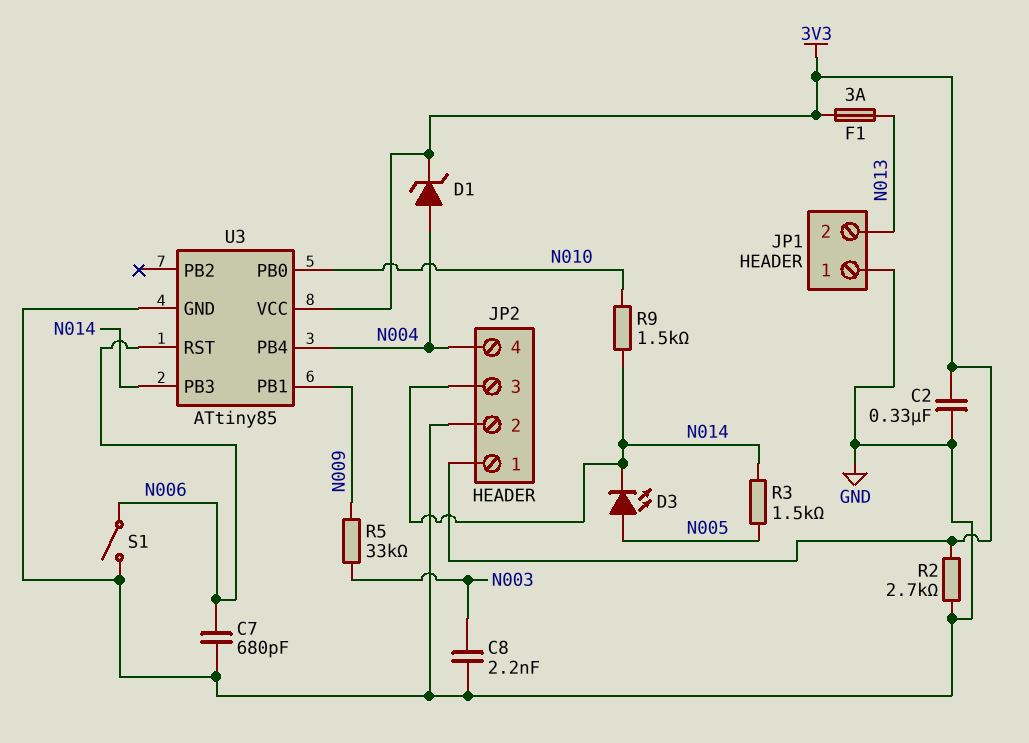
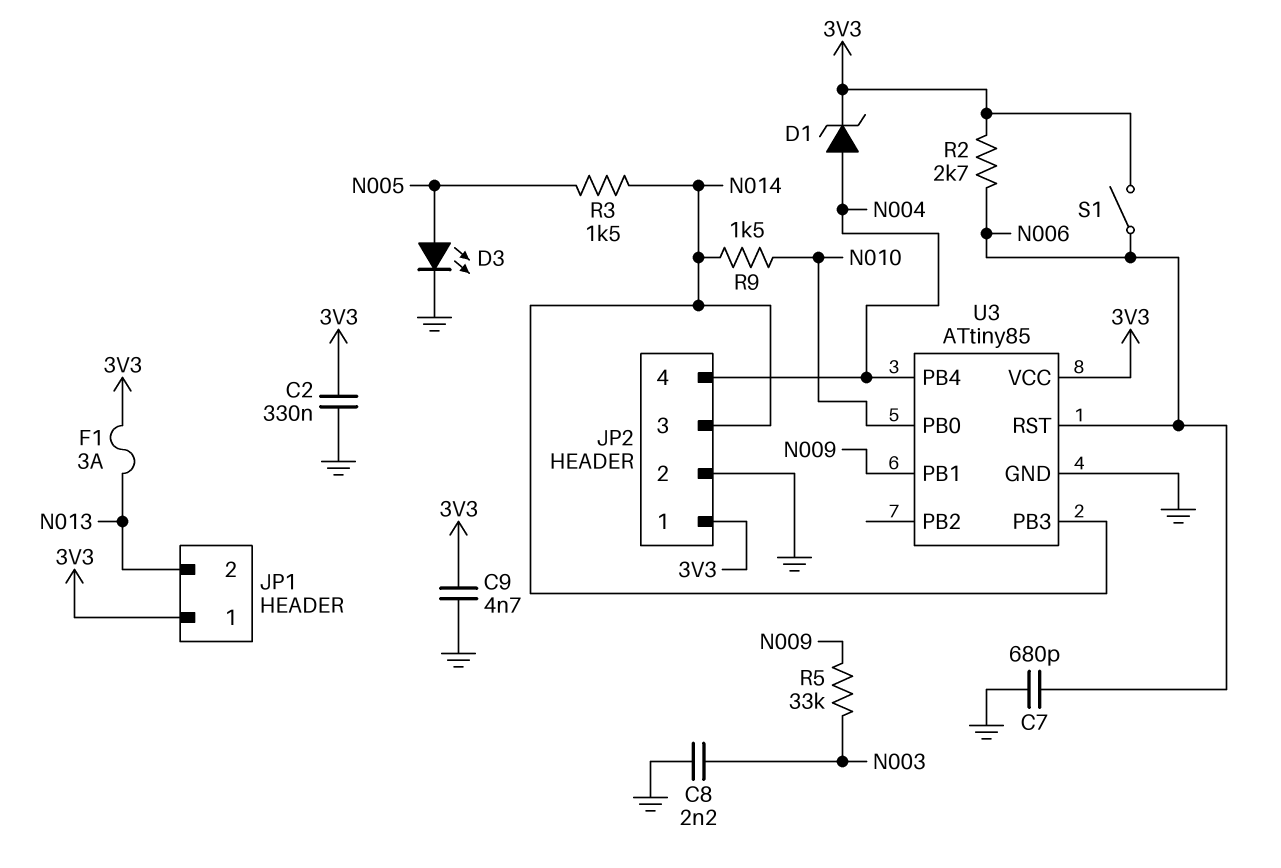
C9: none -> 4.7nF (3V3, GND)
D3: LED (A N005, K N014) -> LED (A N005, K GND)
JP1 pin 1: GND -> 3V3
R2: 2.7k (3V3, GND) -> 2.7k (3V3, N006)
S1: switch (GND, N006) -> switch (3V3, N006)

